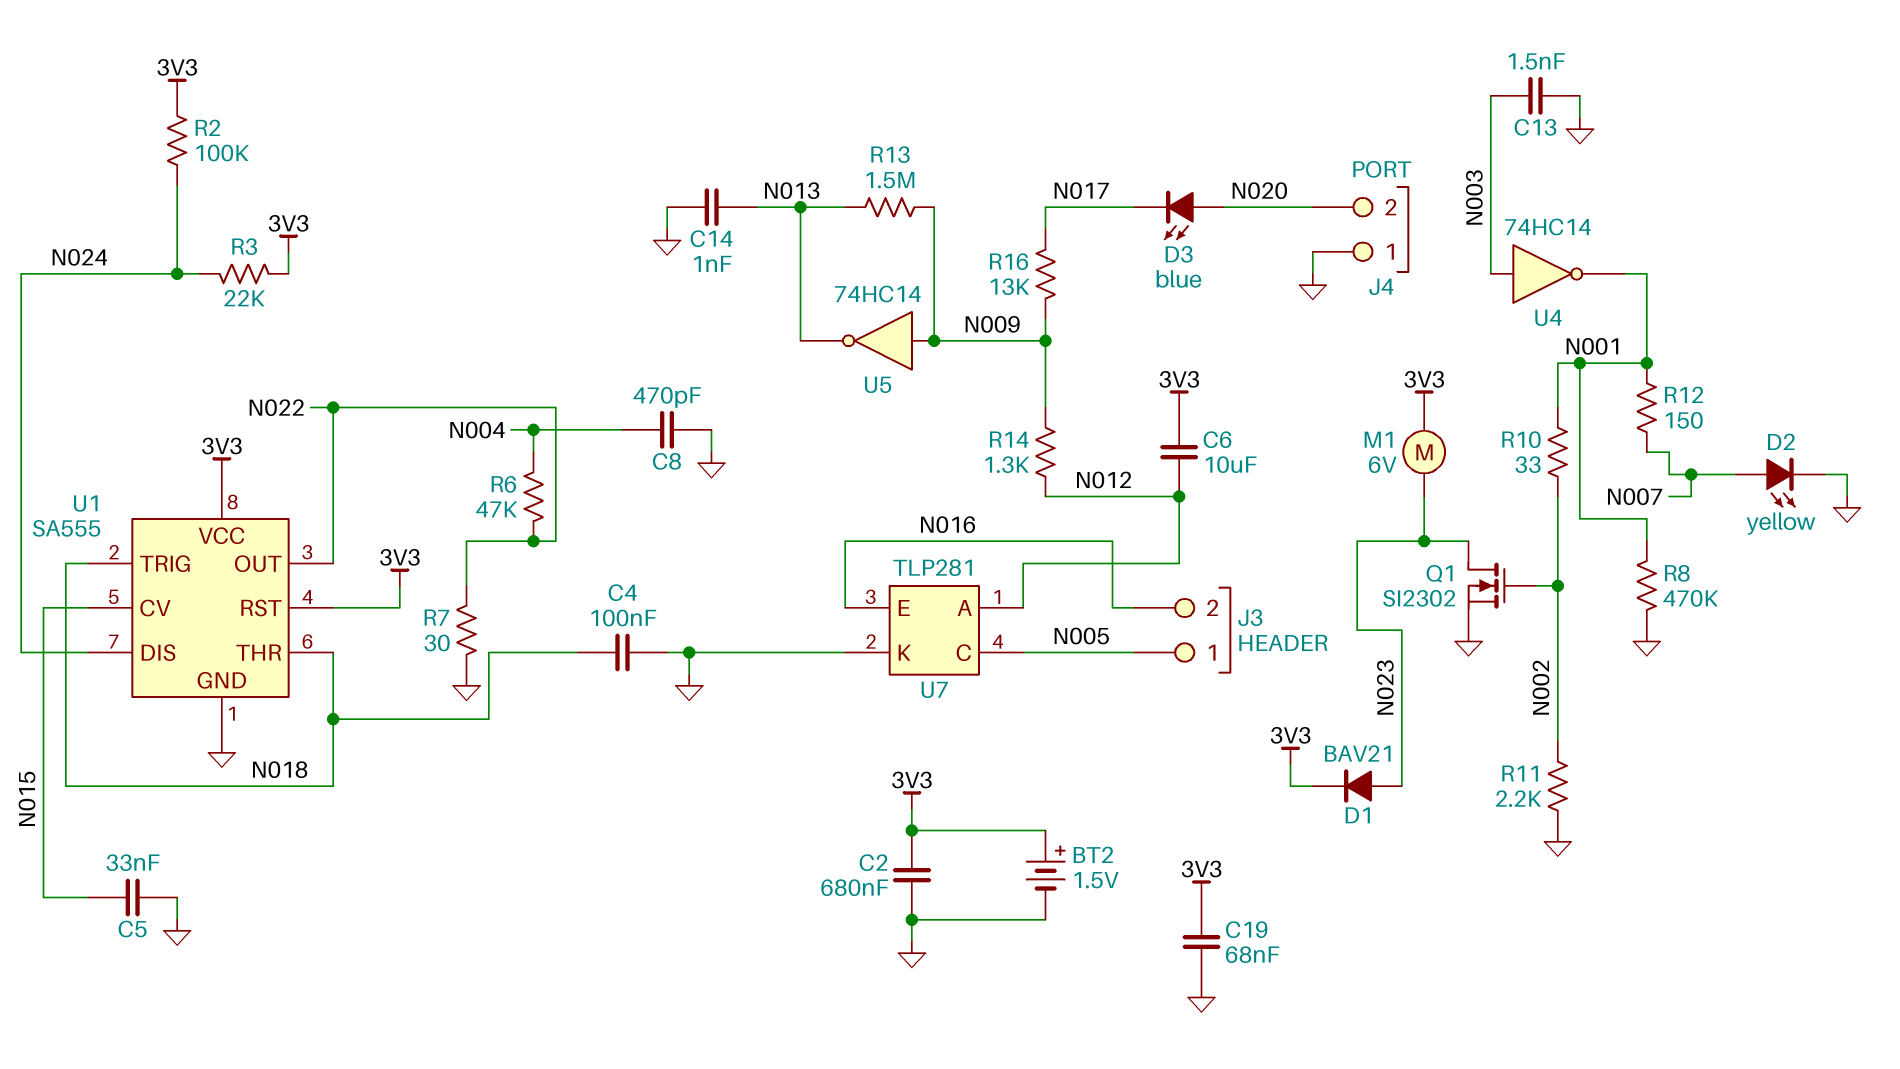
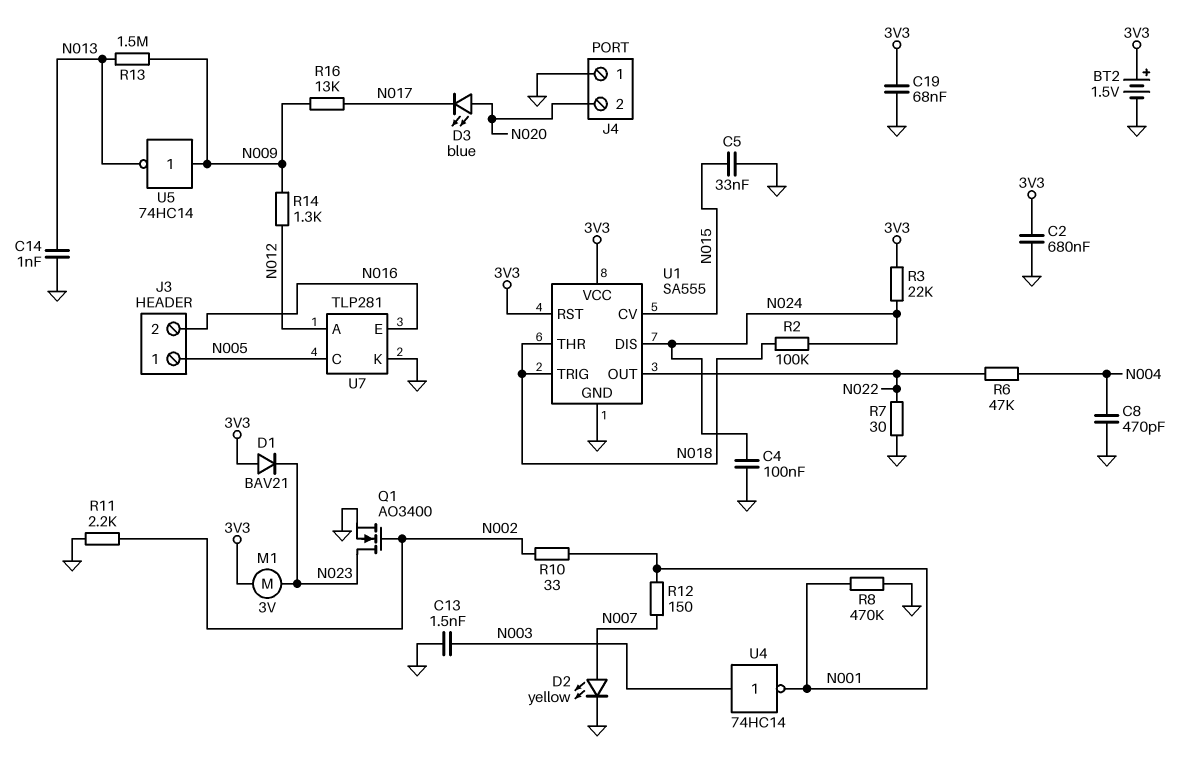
C4: 100nF (GND, N018) -> 100nF (GND, N024)
C6: 10uF (3V3, N012) -> none
D1: diode BAV21 (A N023, K 3V3) -> diode BAV21 (A 3V3, K N023)
M1: motor 6V (3V3, N023) -> motor 3V (3V3, N023)
Q1: NMOS SI2302 (G N002, D N023, S GND) -> NMOS AO3400 (G N002, D N023, S GND)
R2: 100k (3V3, N024) -> 100k (N018, N024)

